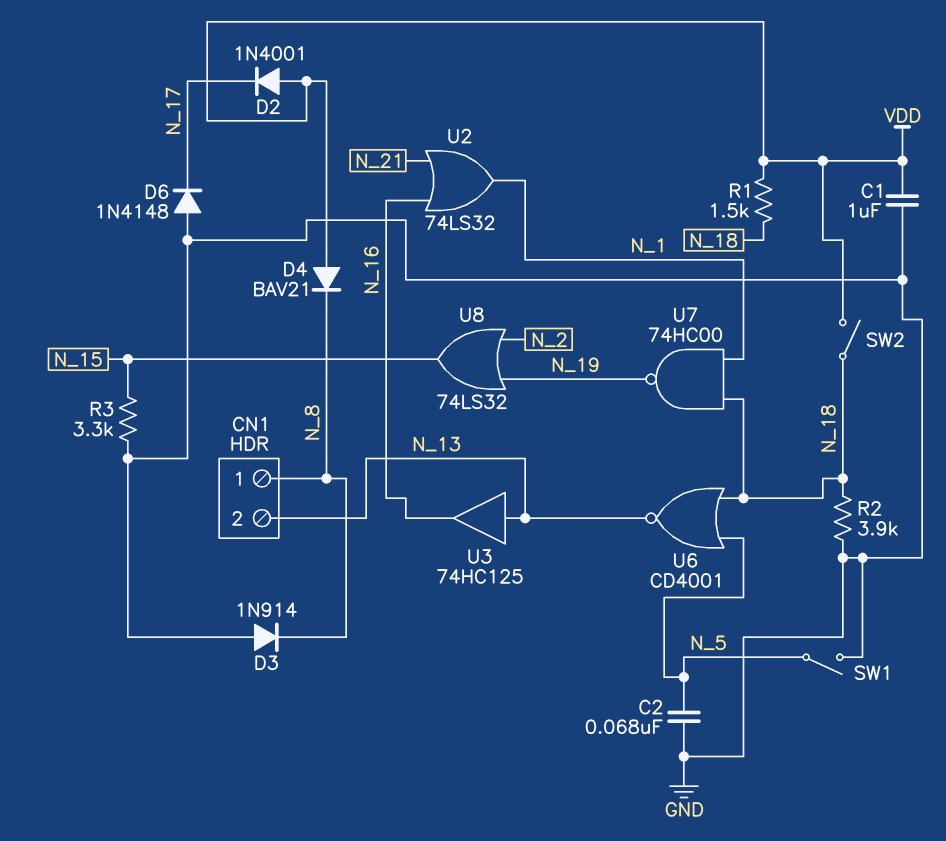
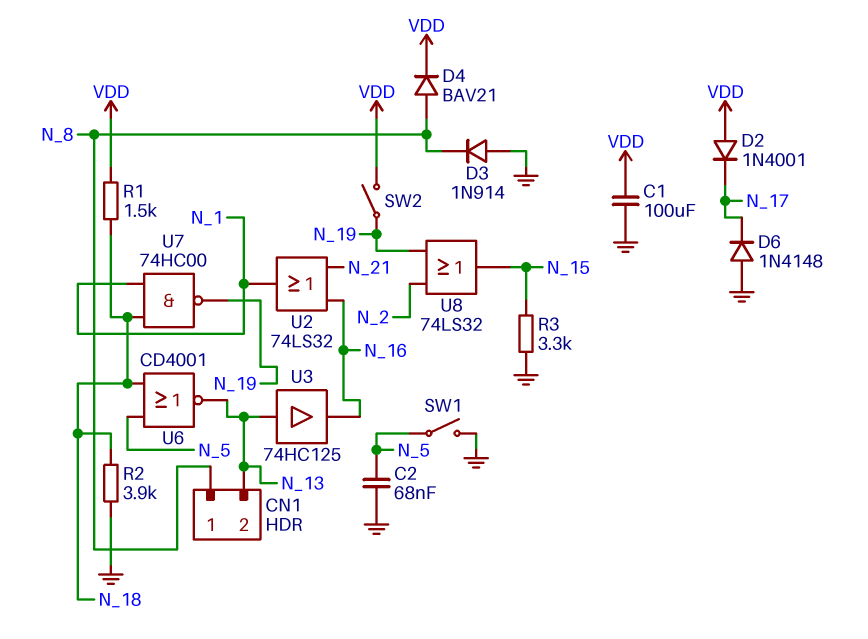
C1: 1uF (GND, VDD) -> 100uF (GND, VDD)
D4: diode BAV21 (A VDD, K N_8) -> diode BAV21 (A N_8, K VDD)
SW2: switch (N_18, VDD) -> switch (N_19, VDD)

